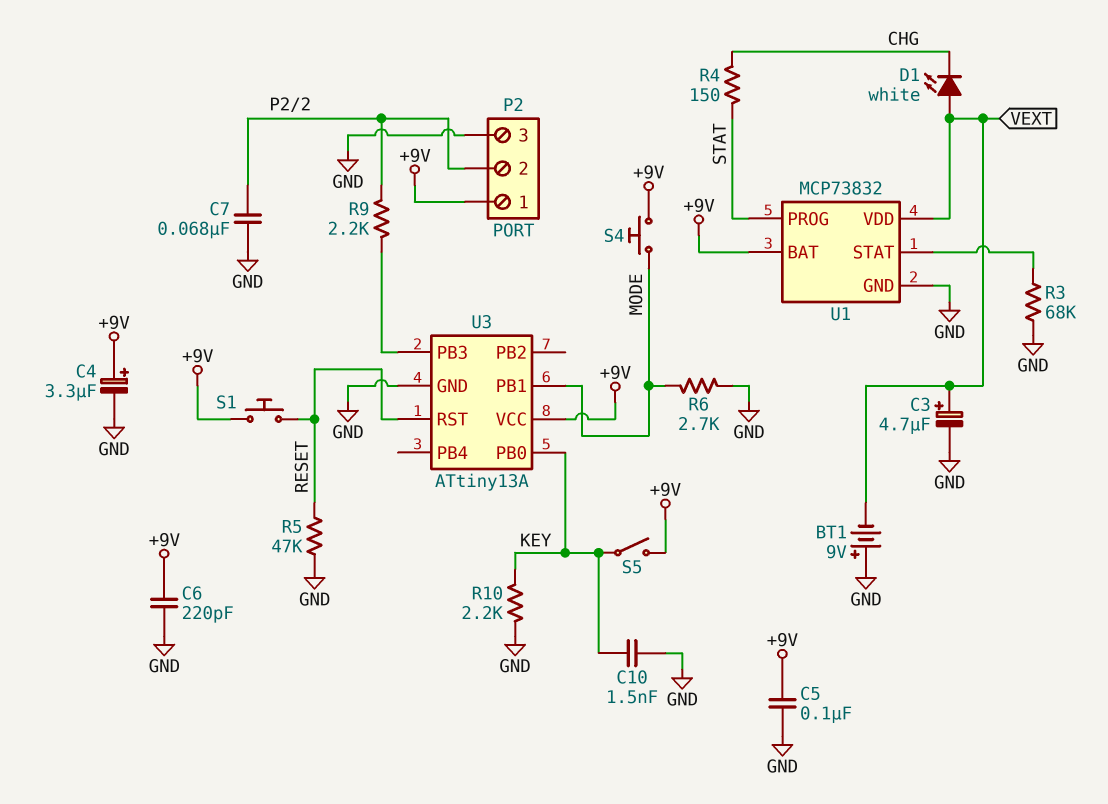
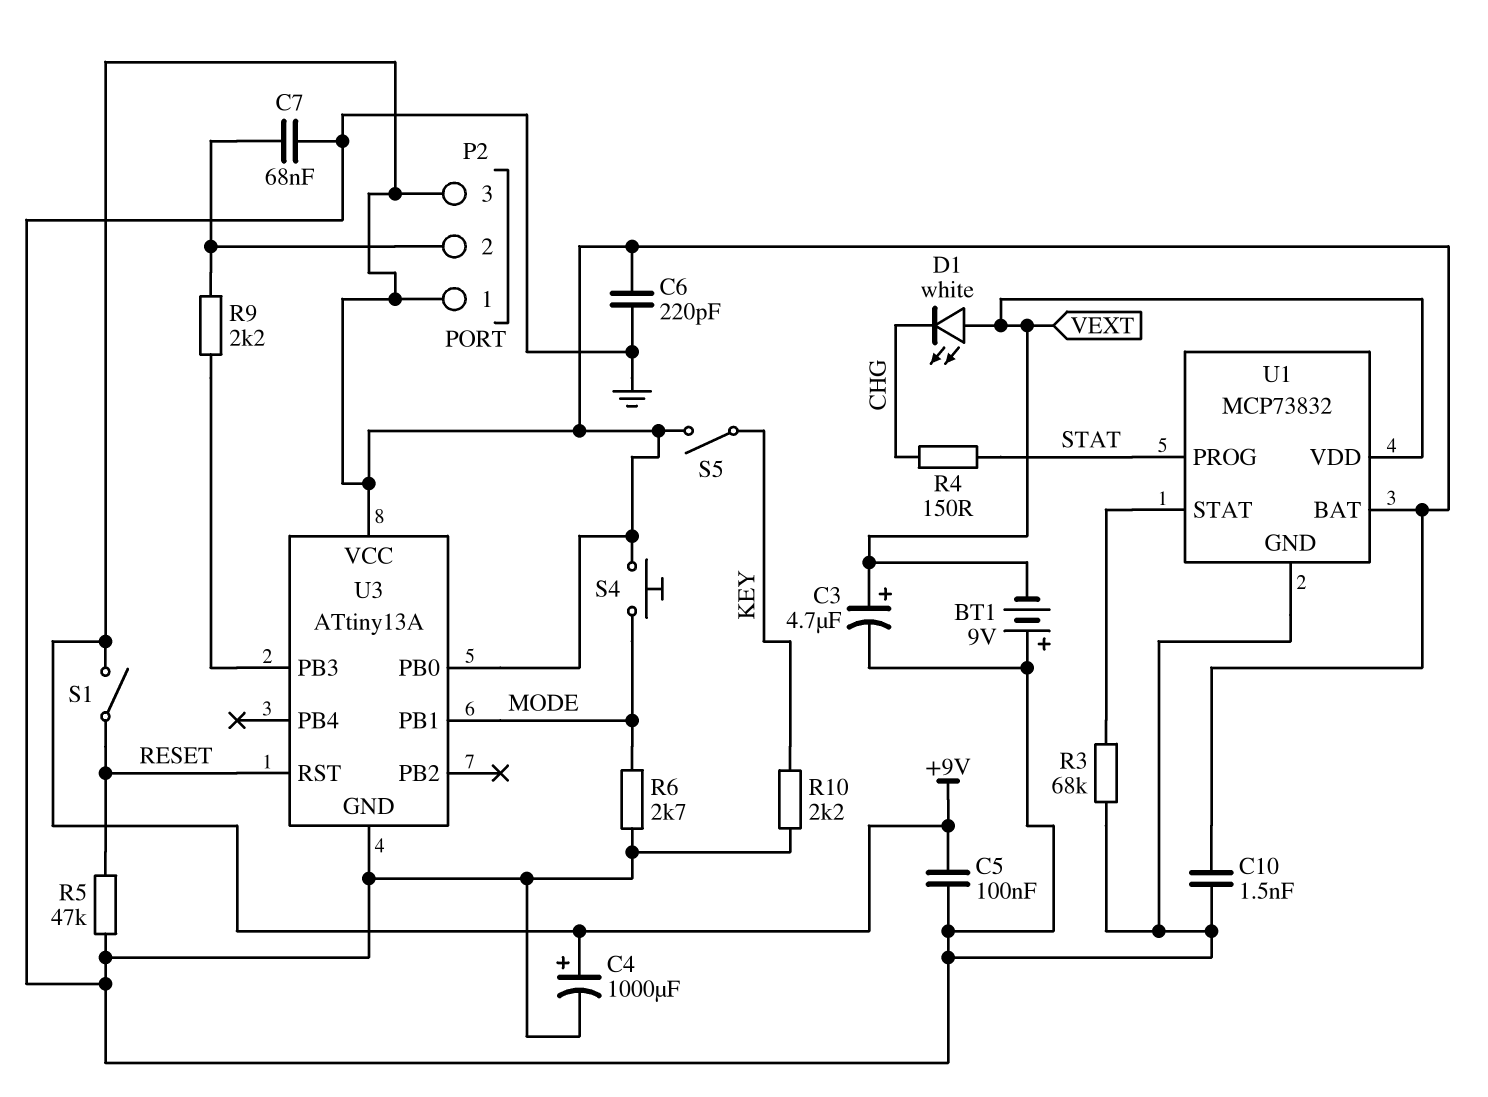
C4: 3.3uF (plus +9V, minus GND) -> 1000uF (plus +9V, minus GND)
C10: 1.5nF (GND, KEY) -> 1.5nF (+9V, GND)
P2 pin 3: GND -> +9V
S1: button (+9V, RESET) -> switch (+9V, RESET)
U3 pin PB0: KEY -> +9V

